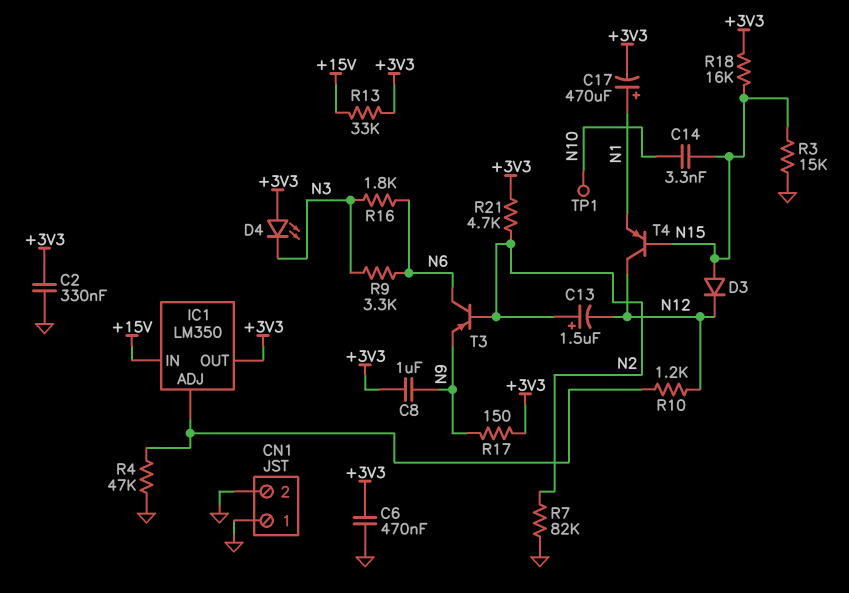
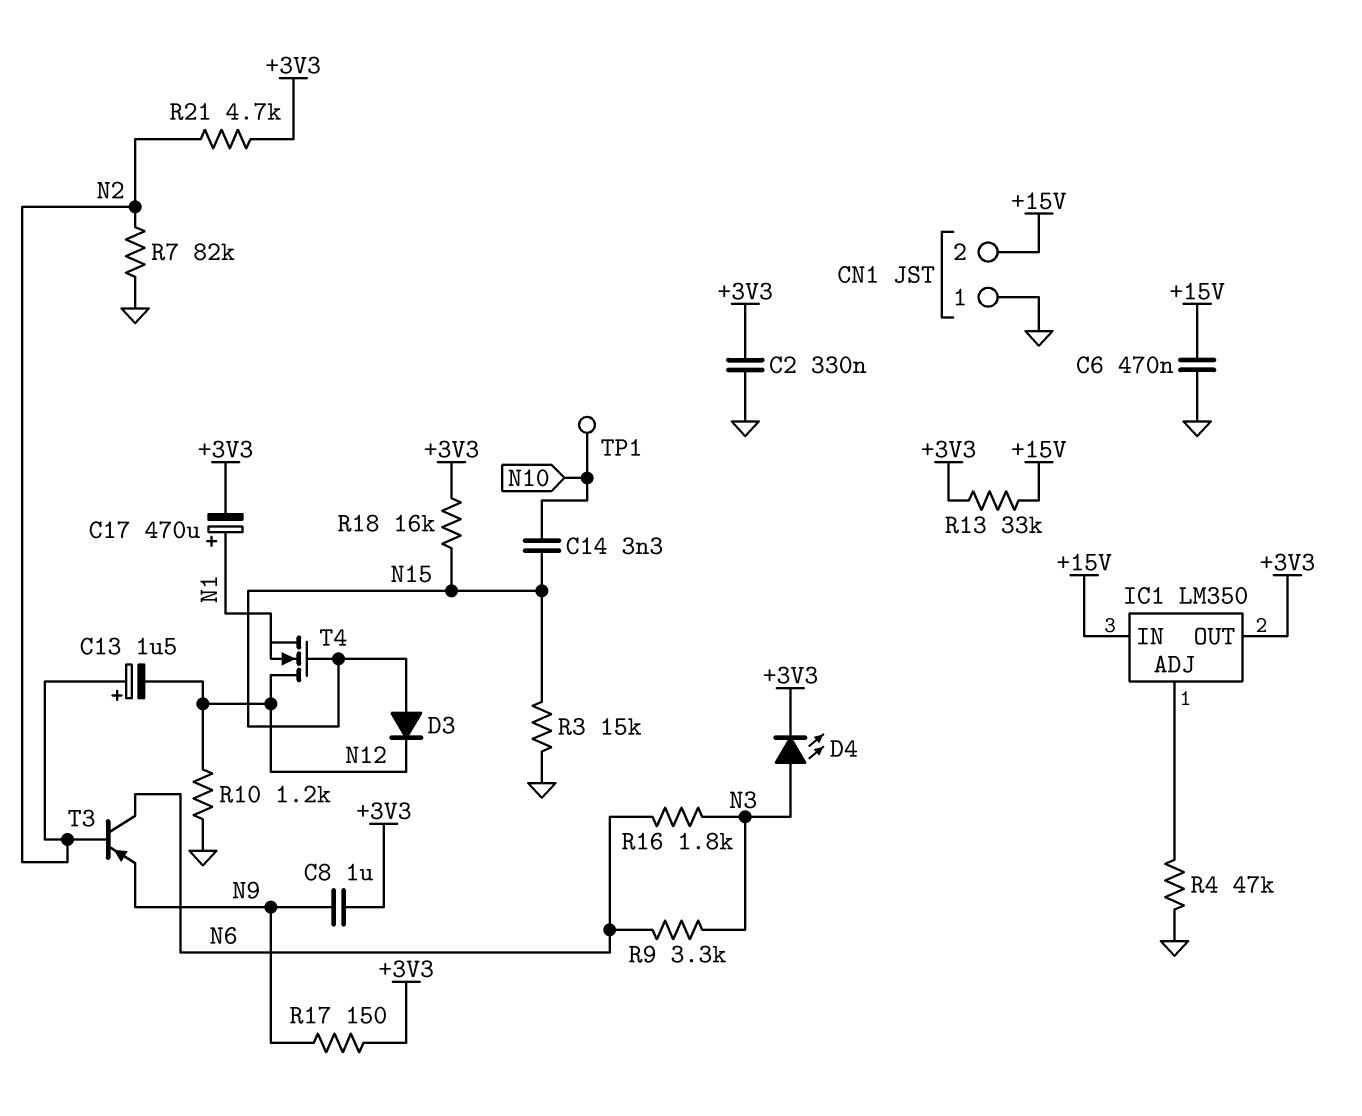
C6: 470nF (+3V3, GND) -> 470nF (+15V, GND)
CN1 pin 2: GND -> +15V
D4: LED (A +3V3, K N3) -> LED (A N3, K +3V3)
R10: 1.2k (IC1/ADJ, N12) -> 1.2k (GND, N12)
T4: PNP (B N15, C N12, E N1) -> NMOS (G N15, D N12, S N1)

